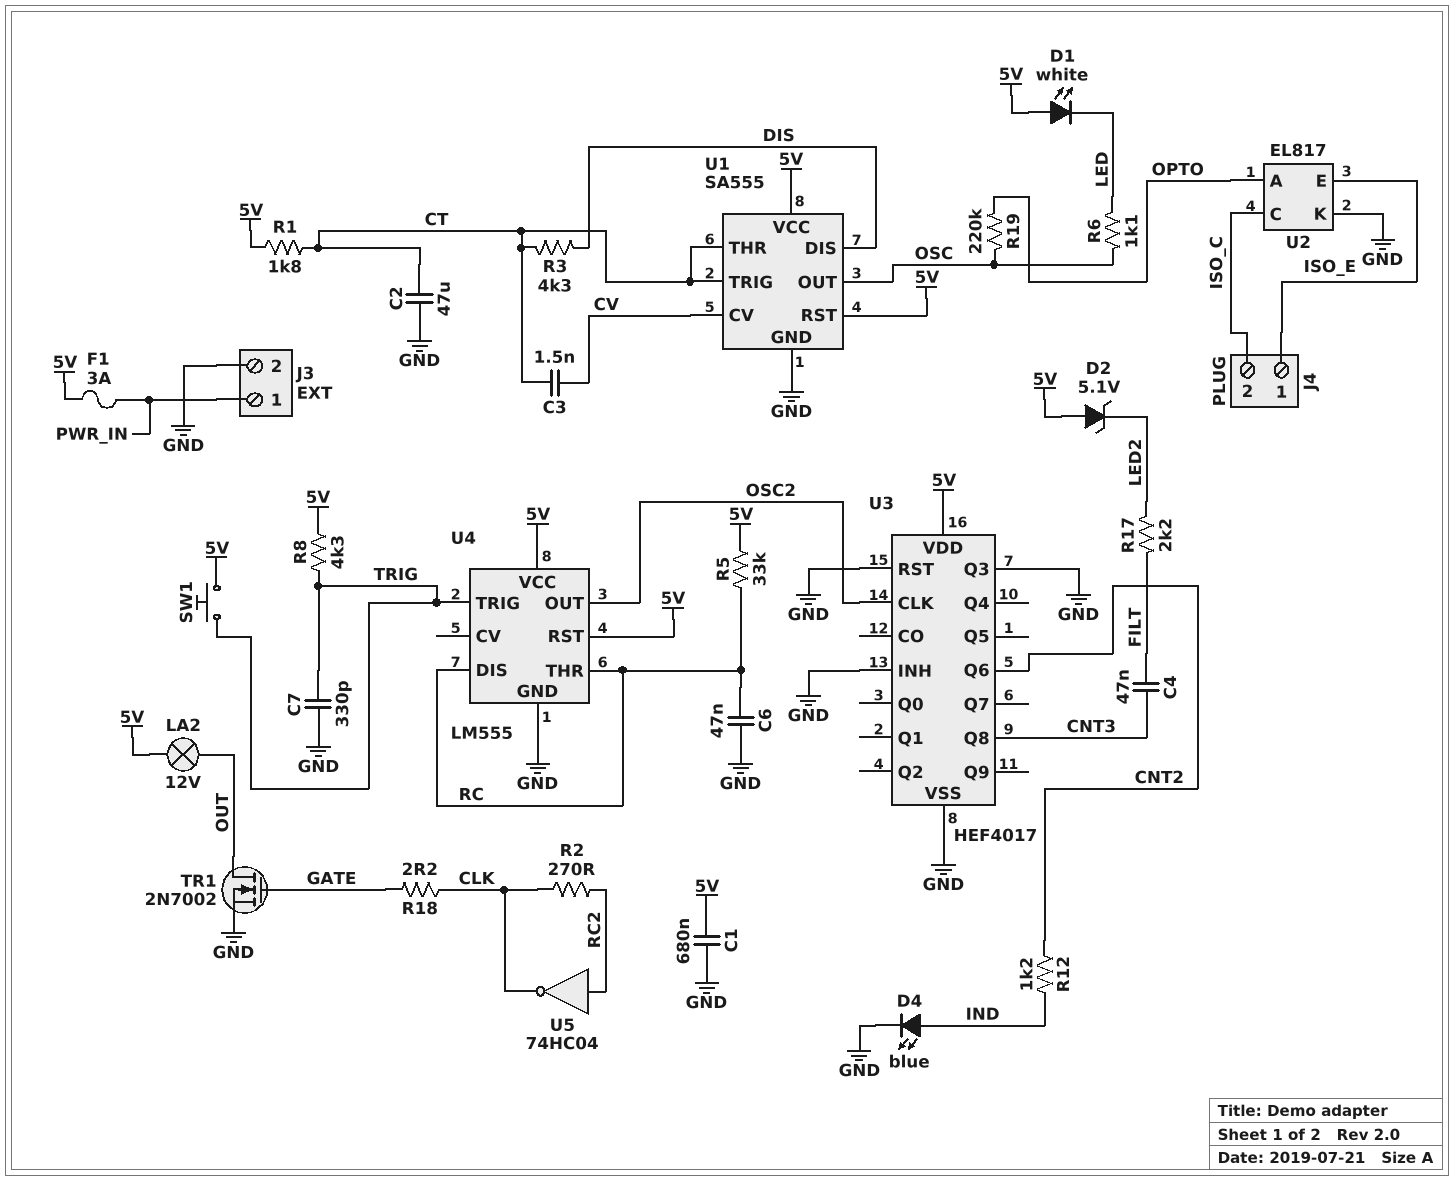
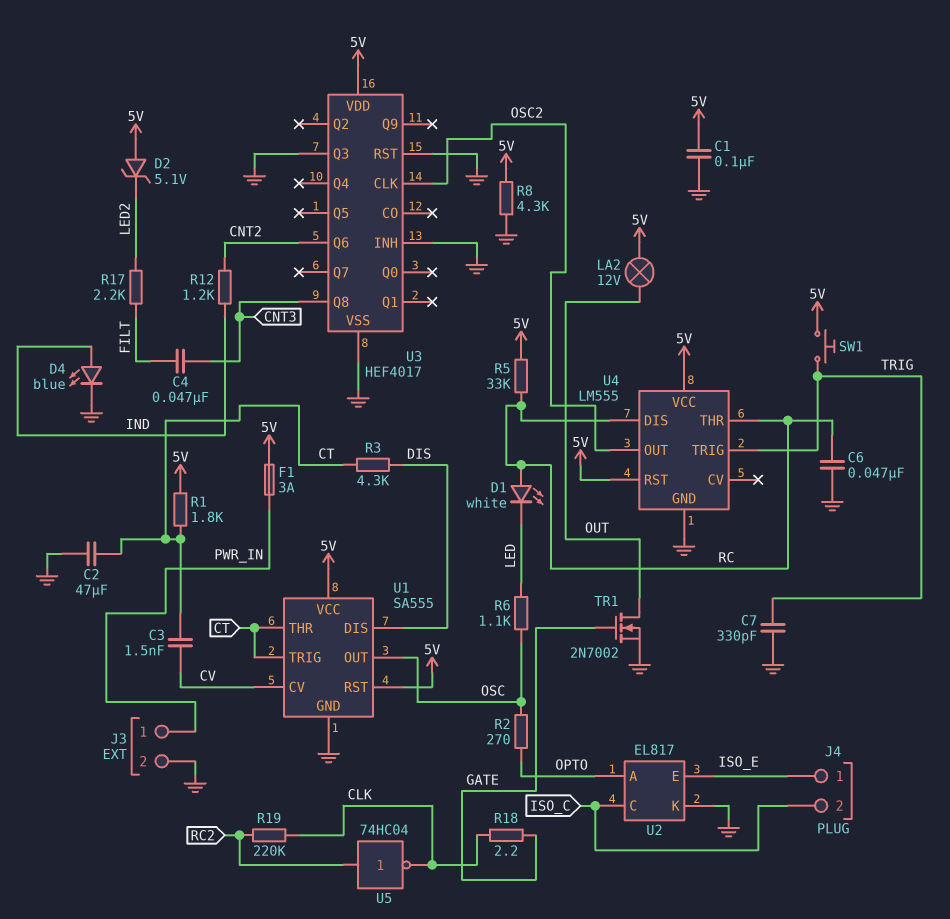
C1: 680nF (5V, GND) -> 100nF (5V, GND)
D1: LED white (A 5V, K LED) -> LED white (A RC, K LED)
R2: 270 (CLK, RC2) -> 270 (OPTO, OSC)
R8: 4.3k (5V, TRIG) -> 4.3k (5V, GND)
R19: 220k (OPTO, OSC) -> 220k (CLK, RC2)

